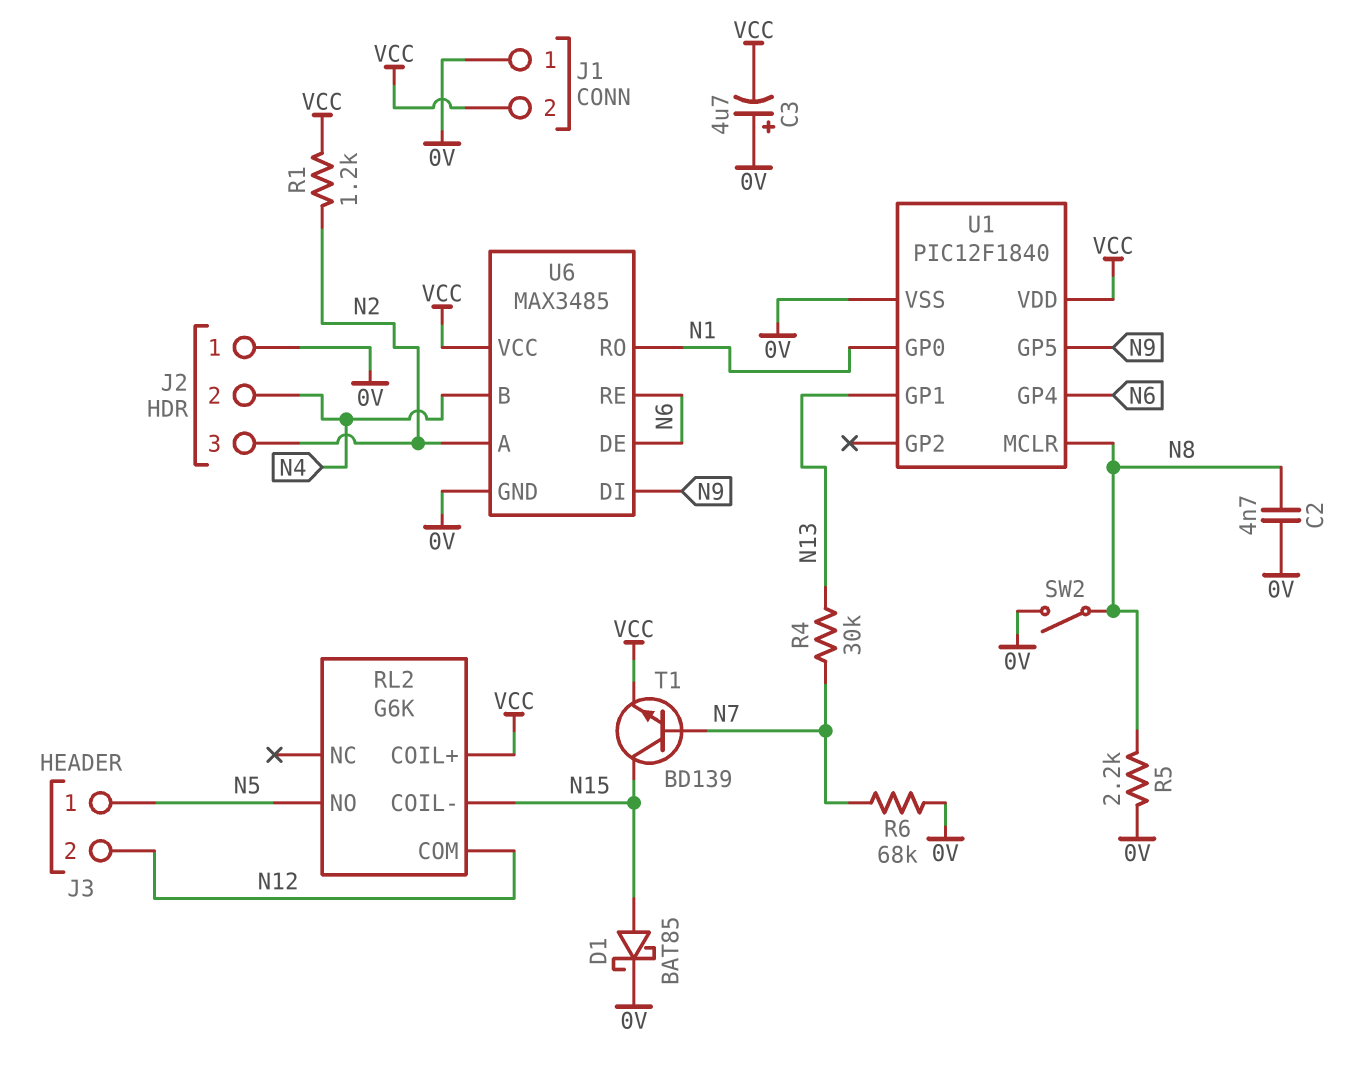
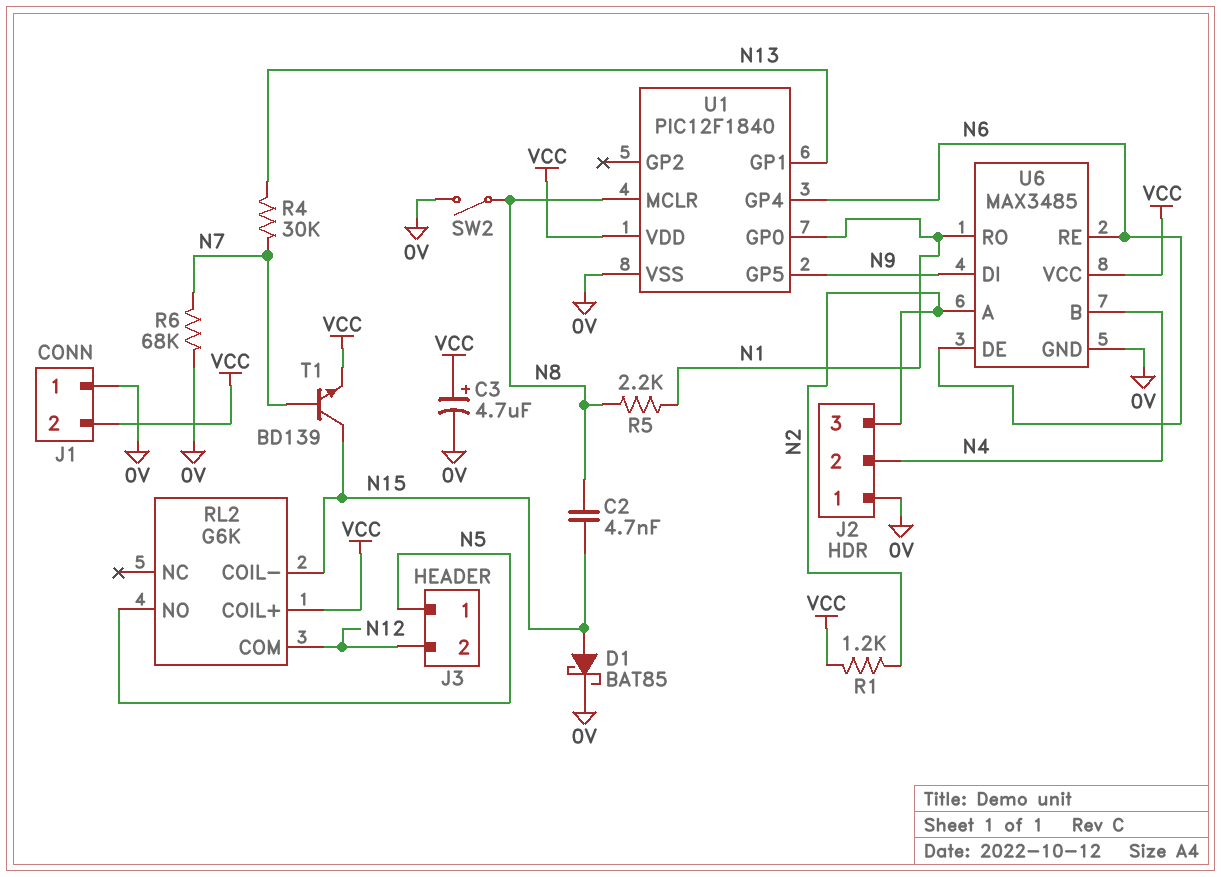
C2: 4.7nF (0V, N8) -> 4.7nF (N8, N15)
C3: 4.7uF (plus 0V, minus VCC) -> 4.7uF (plus VCC, minus 0V)
R5: 2.2k (0V, N8) -> 2.2k (N1, N8)

